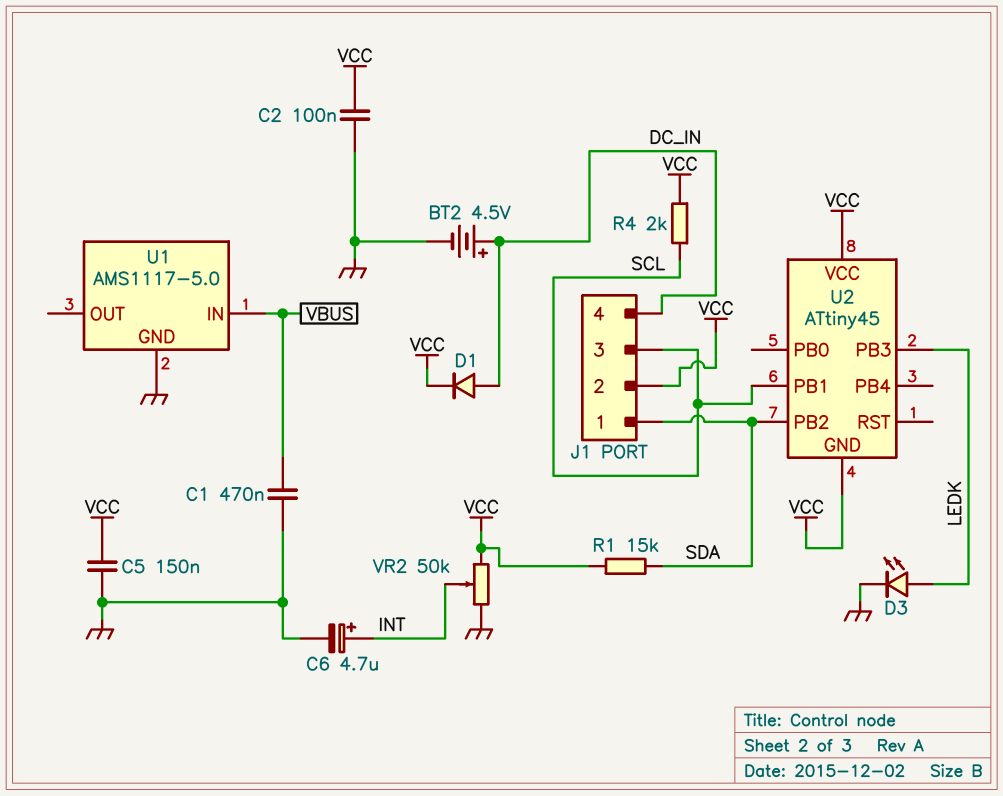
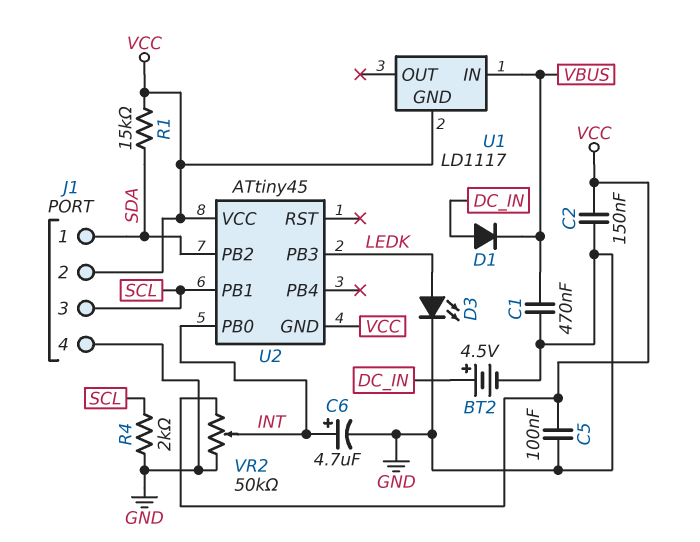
C2: 100nF (GND, VCC) -> 150nF (GND, VCC)
C5: 150nF (GND, VCC) -> 100nF (GND, VCC)
D1: diode (A DC_IN, K VCC) -> diode (A DC_IN, K VBUS)
J1 pin 4: DC_IN -> GND
R4: 2k (SCL, VCC) -> 2k (GND, SCL)
U1: AMS1117-5.0 -> LD1117
U1 pin GND: GND -> VCC
U2 pin PB0: none -> INT

